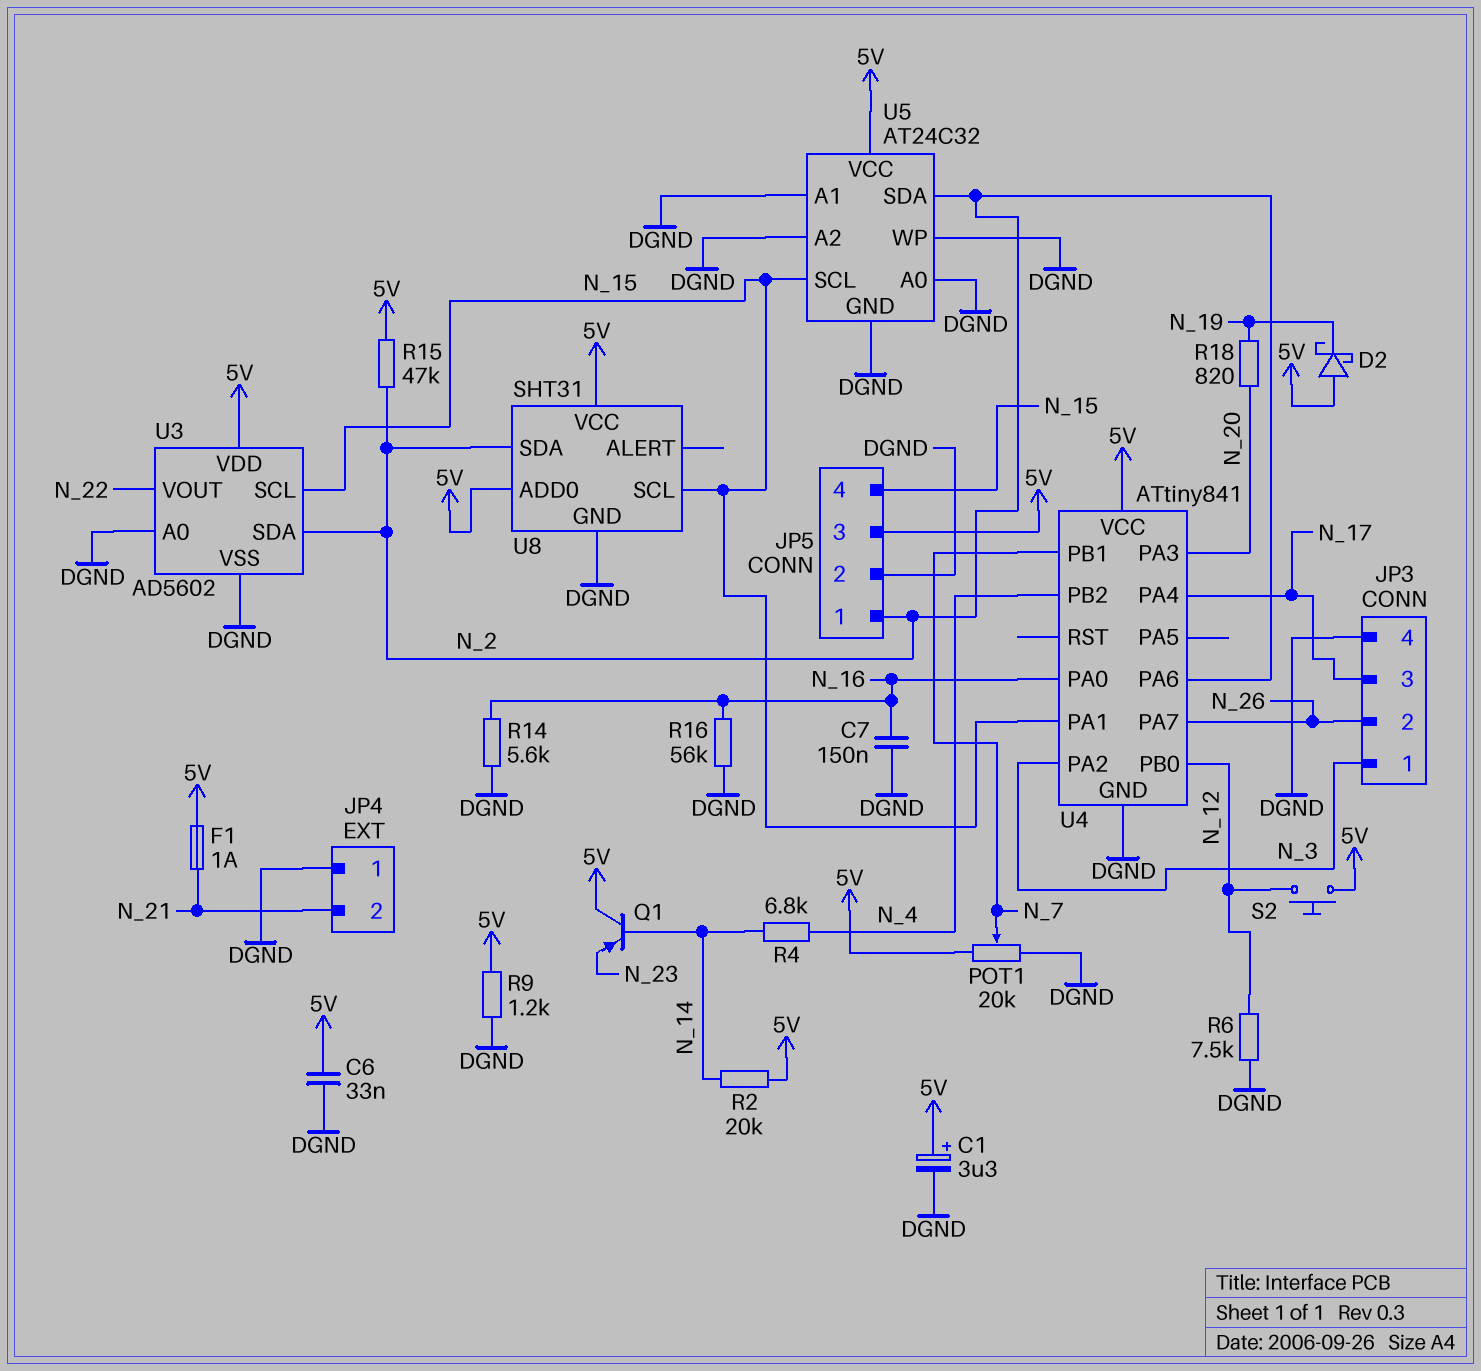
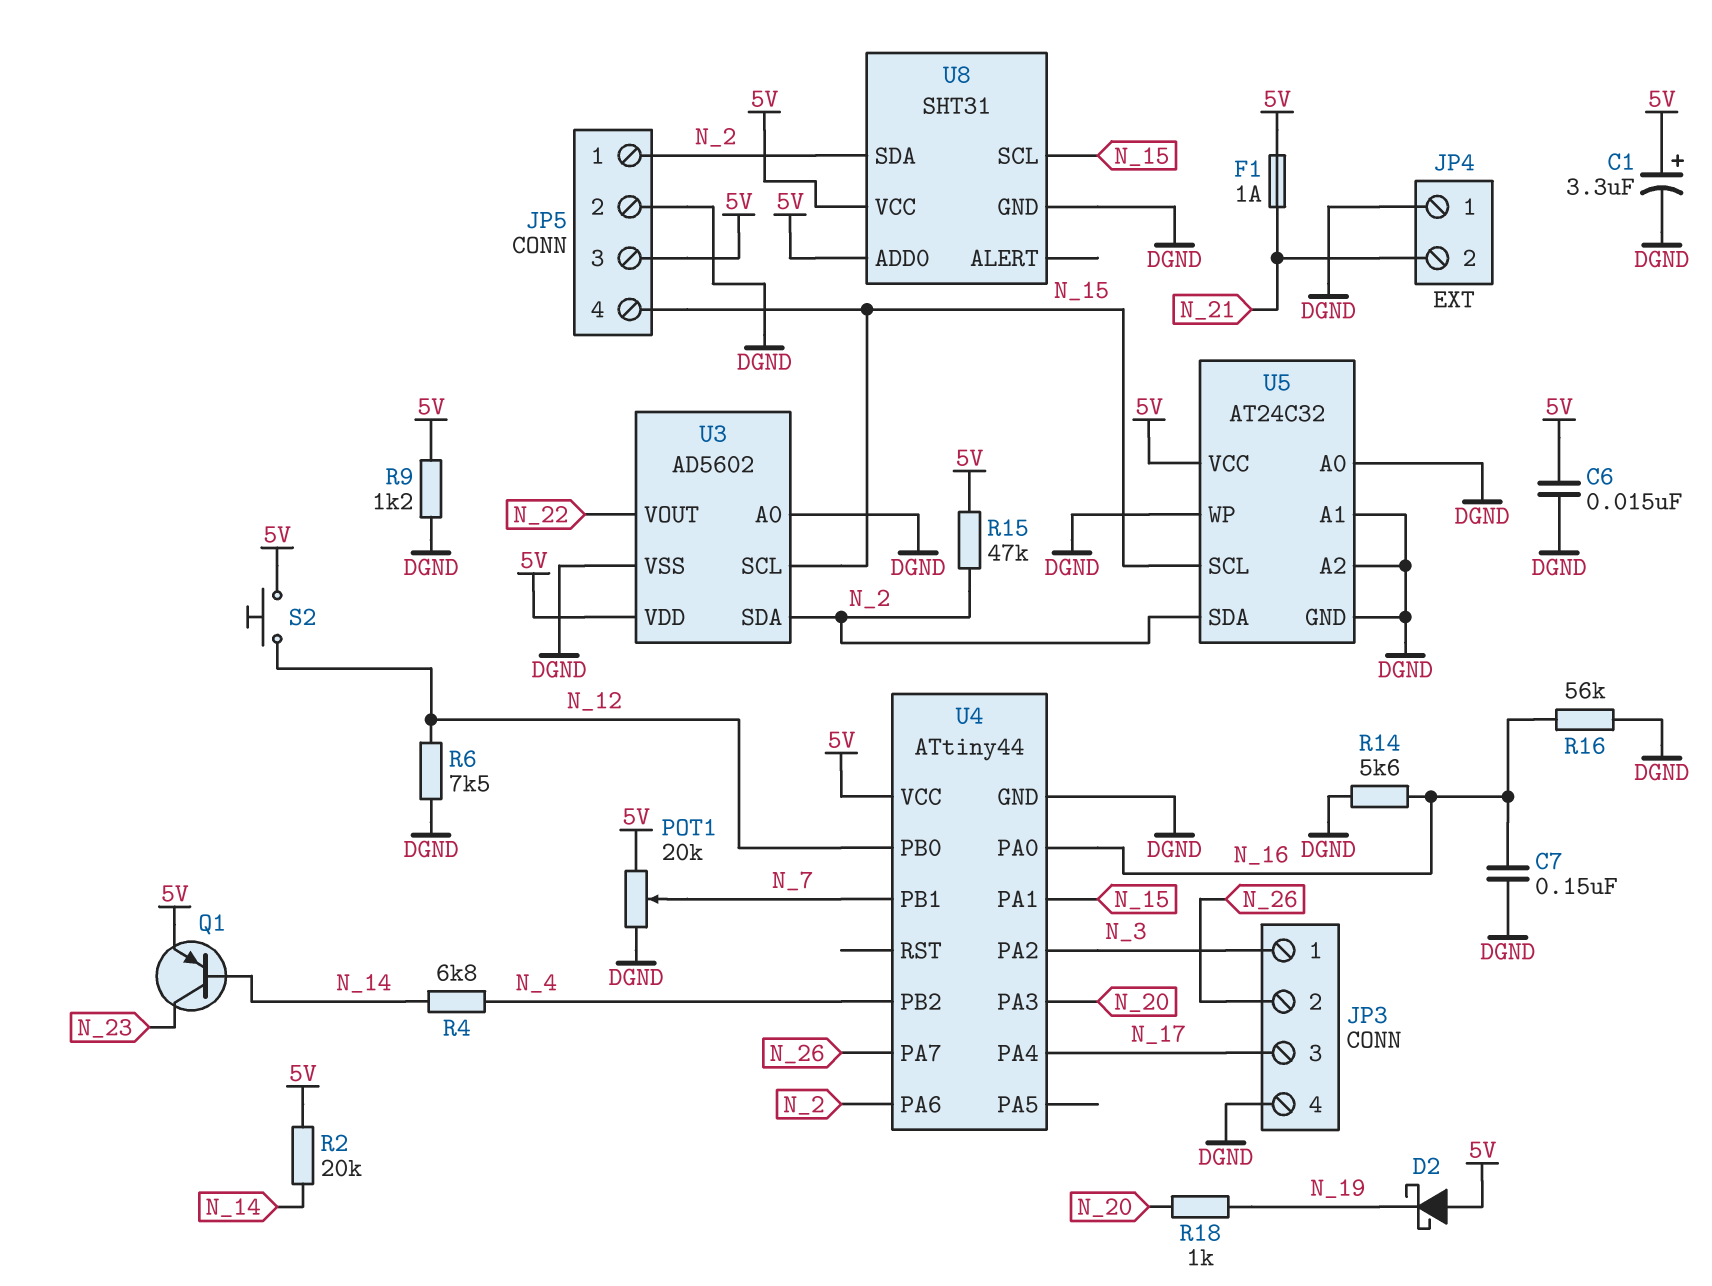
C6: 33nF (5V, DGND) -> 15nF (5V, DGND)
Q1: PNP (B N_14, C 5V, E N_23) -> PNP (B N_14, C N_23, E 5V)
R18: 820 (N_19, N_20) -> 1k (N_19, N_20)
U4: ATtiny841 -> ATtiny44

